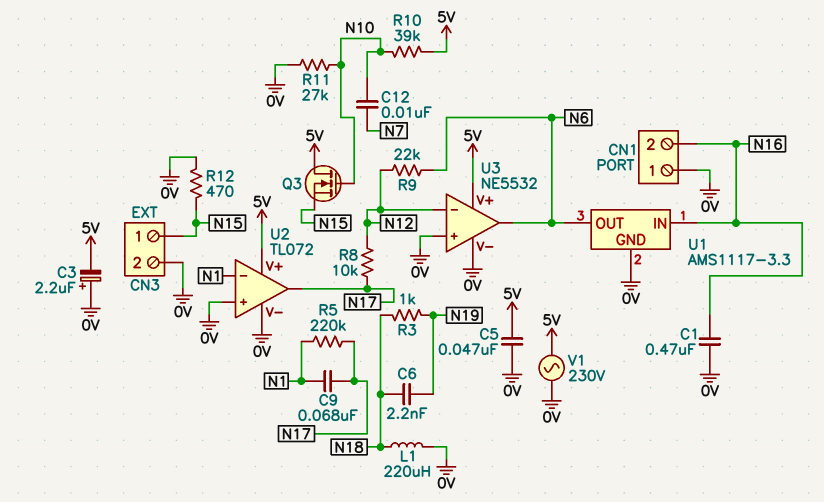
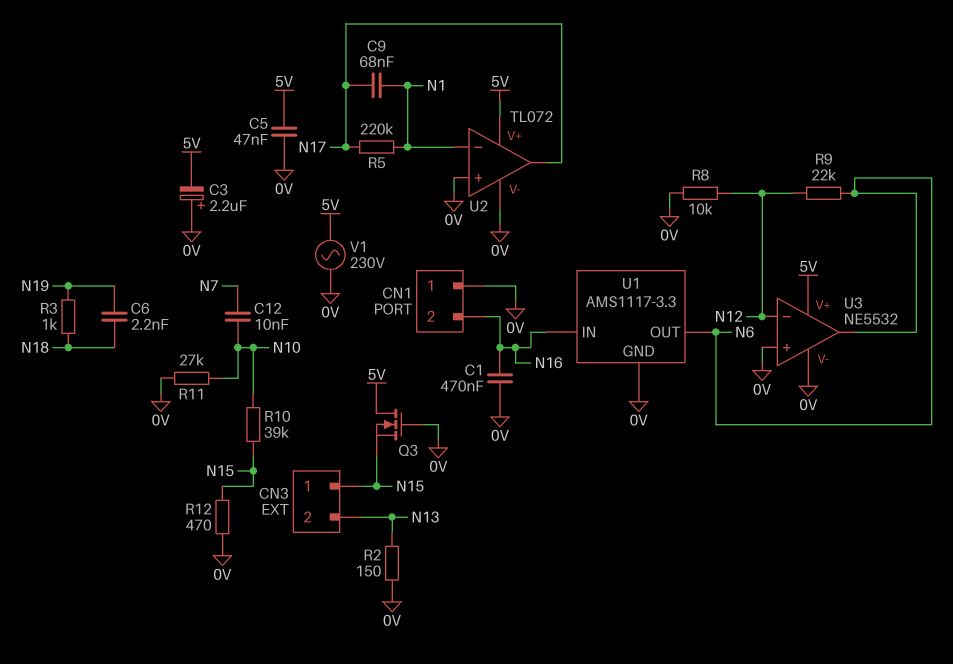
CN3 pin 2: 0V -> N13
L1: 220uH (0V, N18) -> none
Q3: NMOS (G N10, D 5V, S N15) -> NMOS (G 0V, D 5V, S N15)
R2: none -> 150 (0V, N13)
R8: 10k (N12, N17) -> 10k (0V, N12)
R10: 39k (5V, N10) -> 39k (N10, N15)

